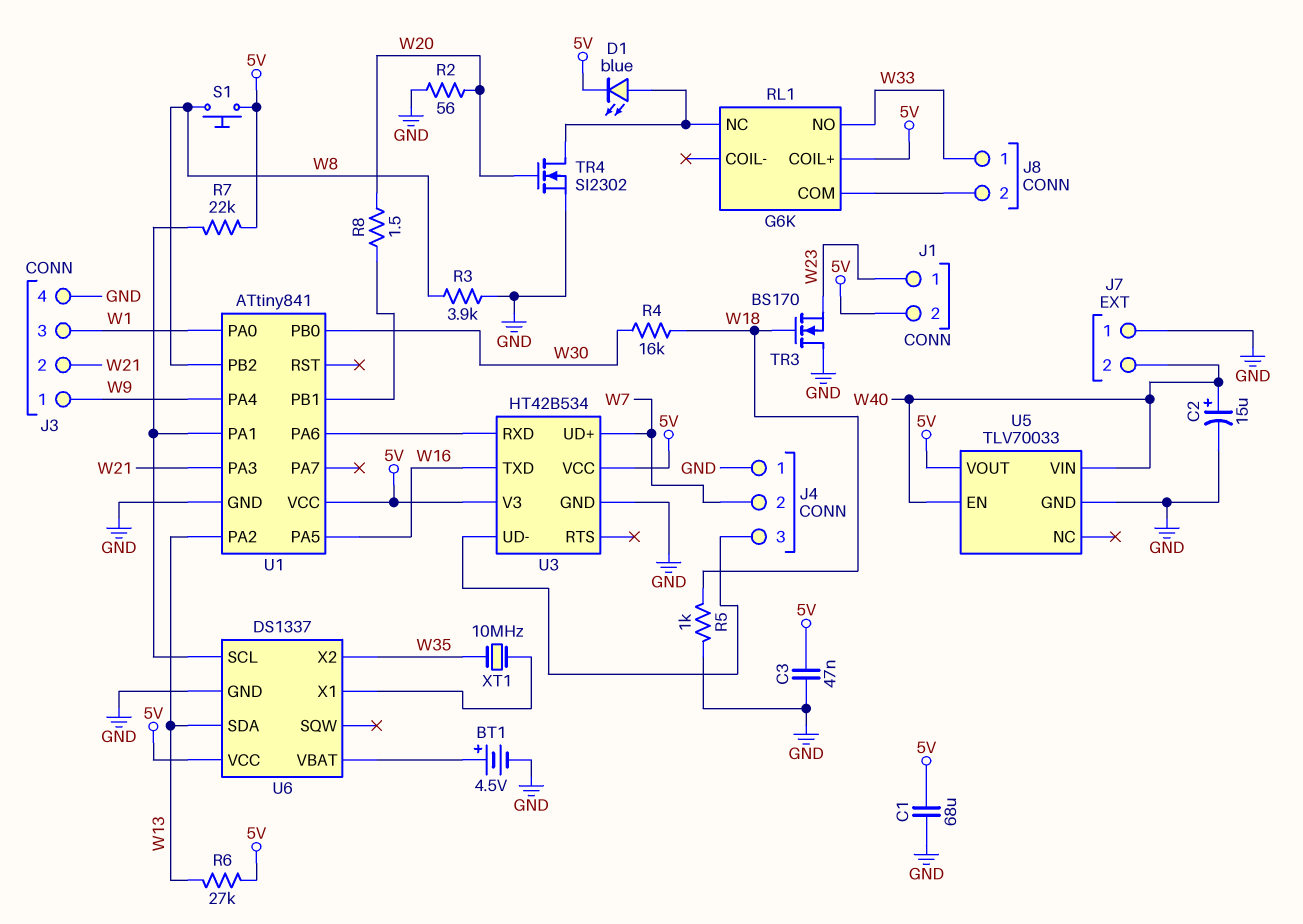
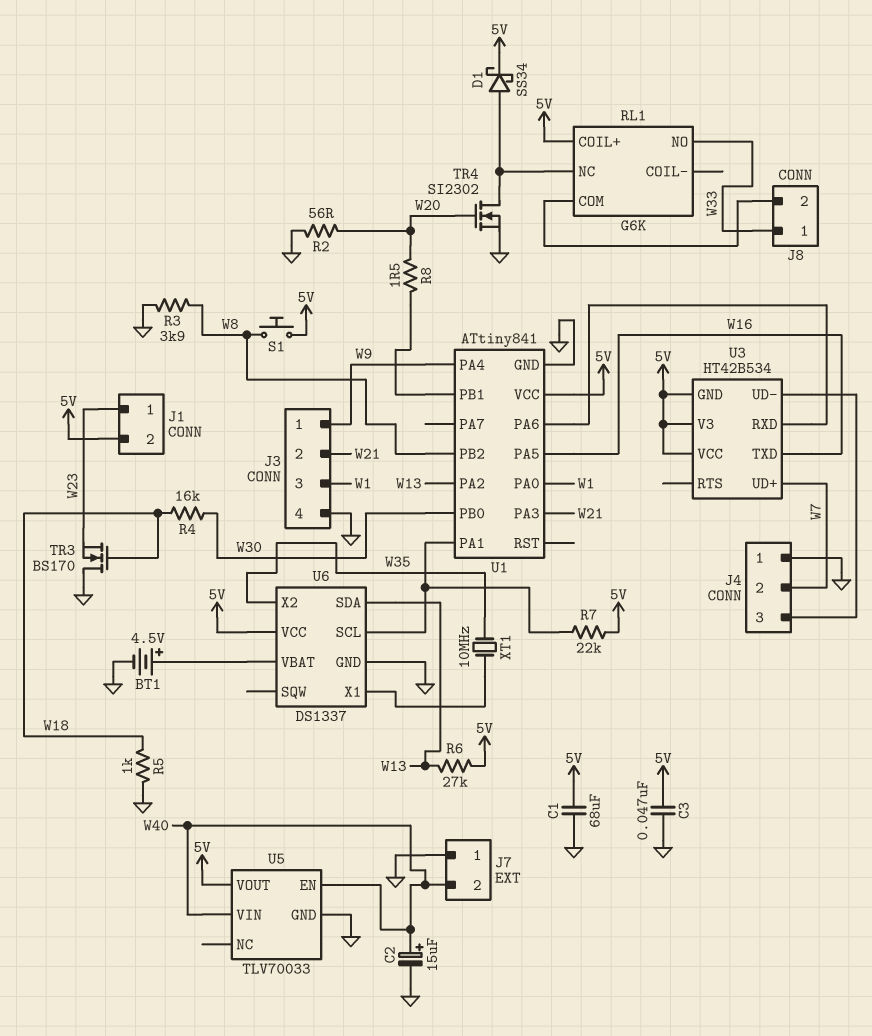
D1: LED blue (A RL1/NC, K 5V) -> schottky SS34 (A RL1/NC, K 5V)
U3 pin GND: GND -> 5V

